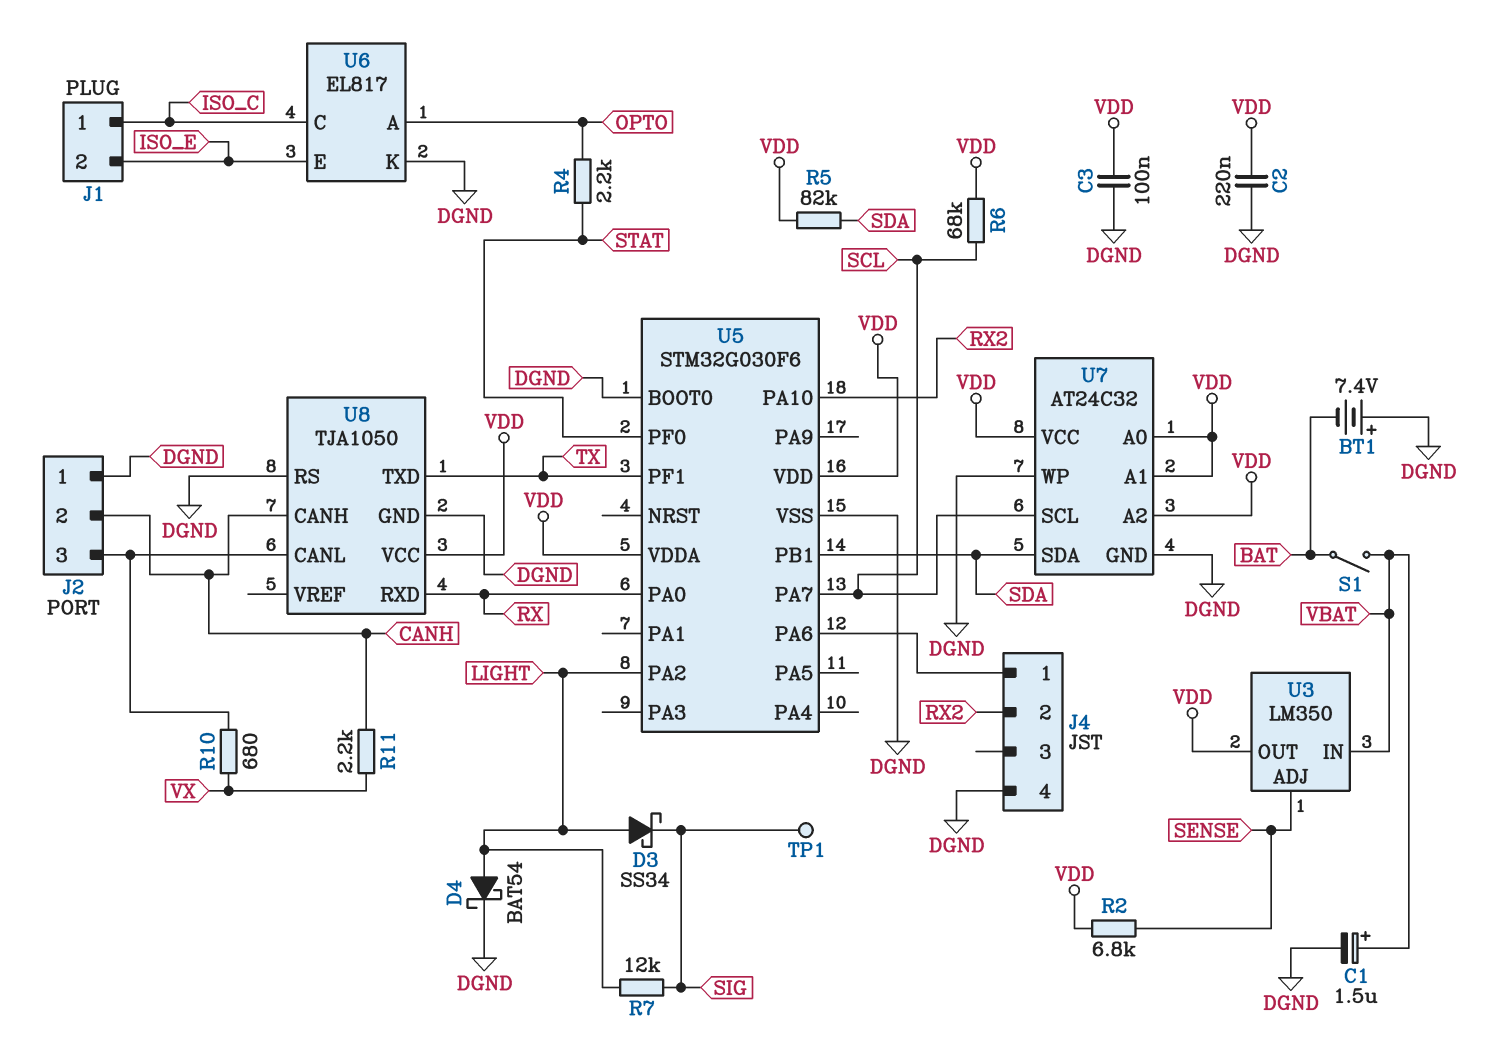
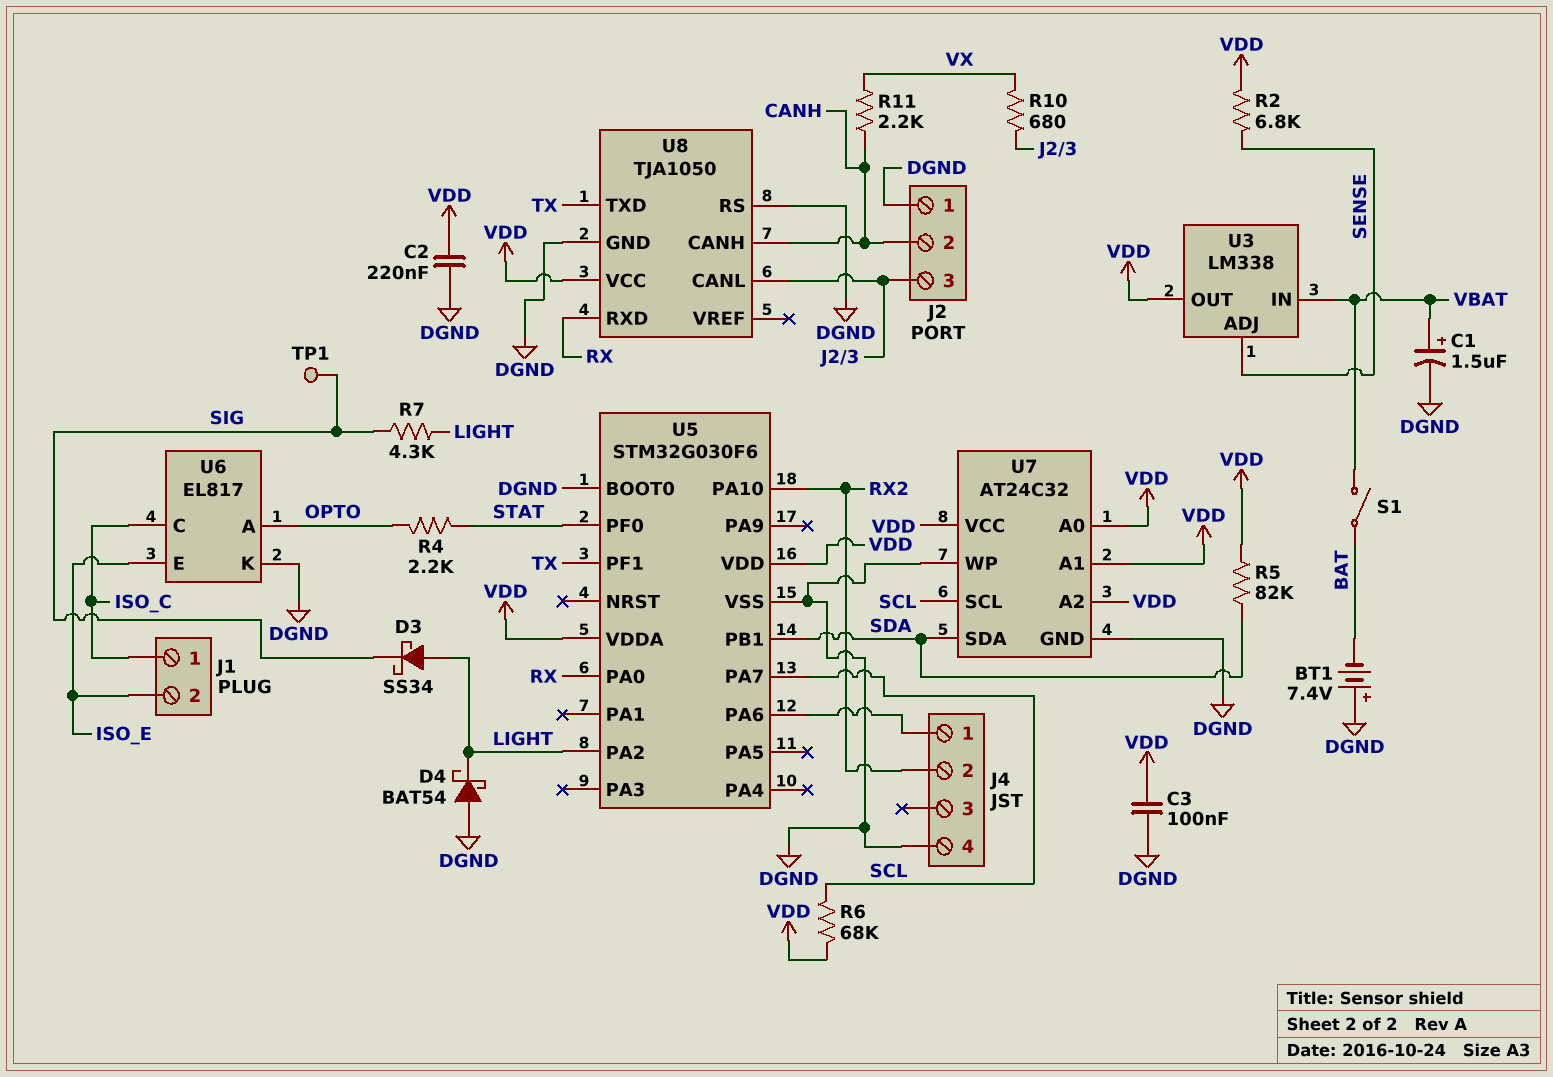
D4: schottky BAT54 (A LIGHT, K DGND) -> schottky BAT54 (A DGND, K LIGHT)
R7: 12k (LIGHT, SIG) -> 4.3k (LIGHT, SIG)
U3: LM350 -> LM338

